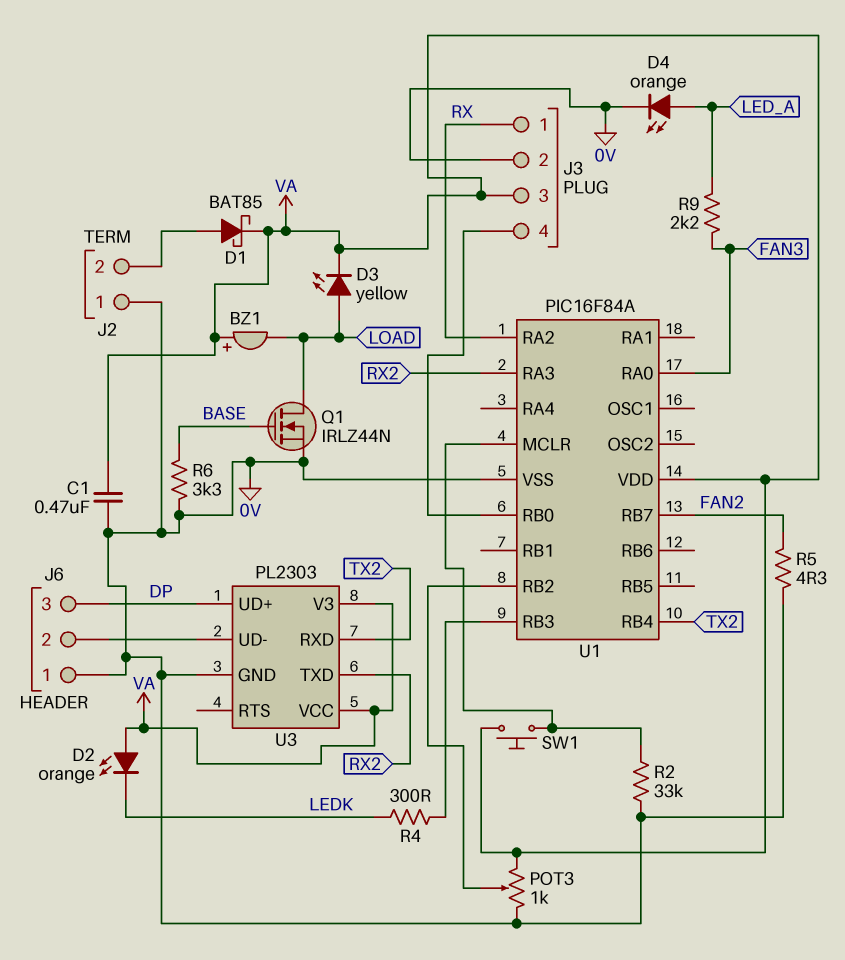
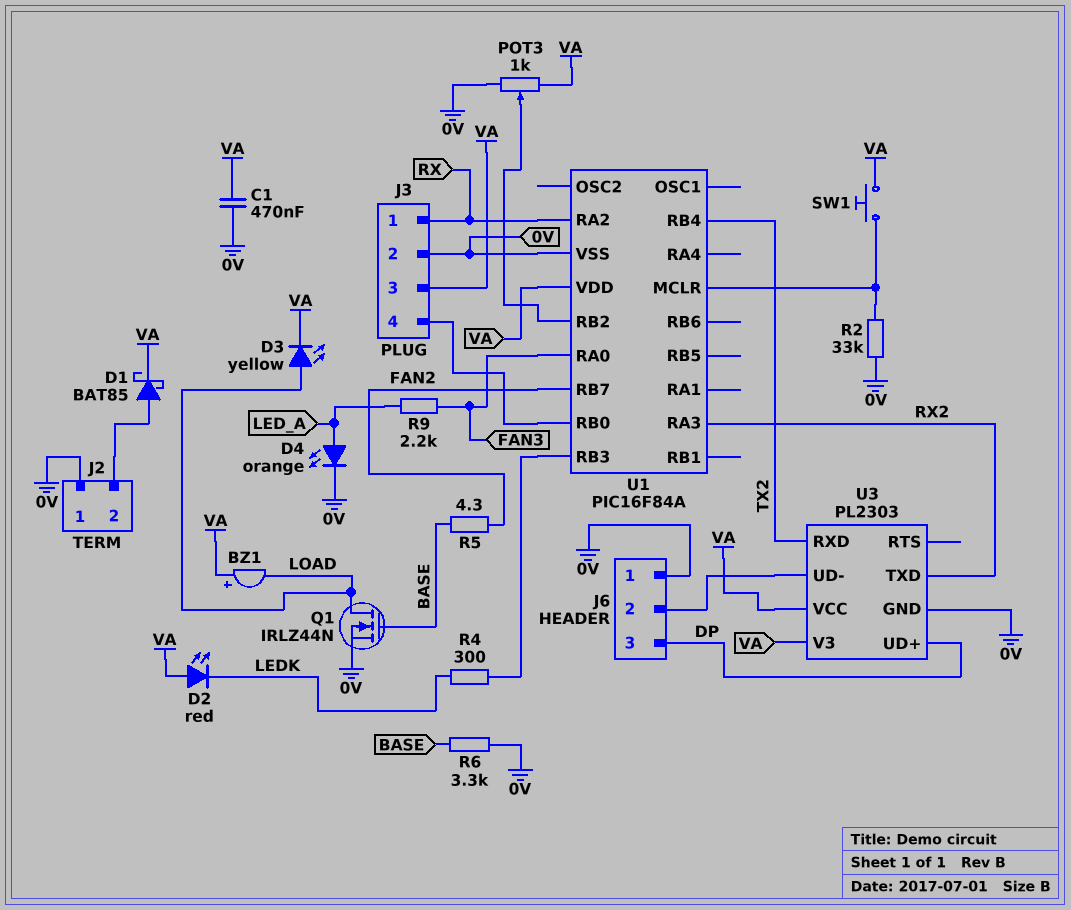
D2: LED orange (A VA, K LEDK) -> LED red (A VA, K LEDK)
R5: 4.3 (0V, FAN2) -> 4.3 (BASE, FAN2)

